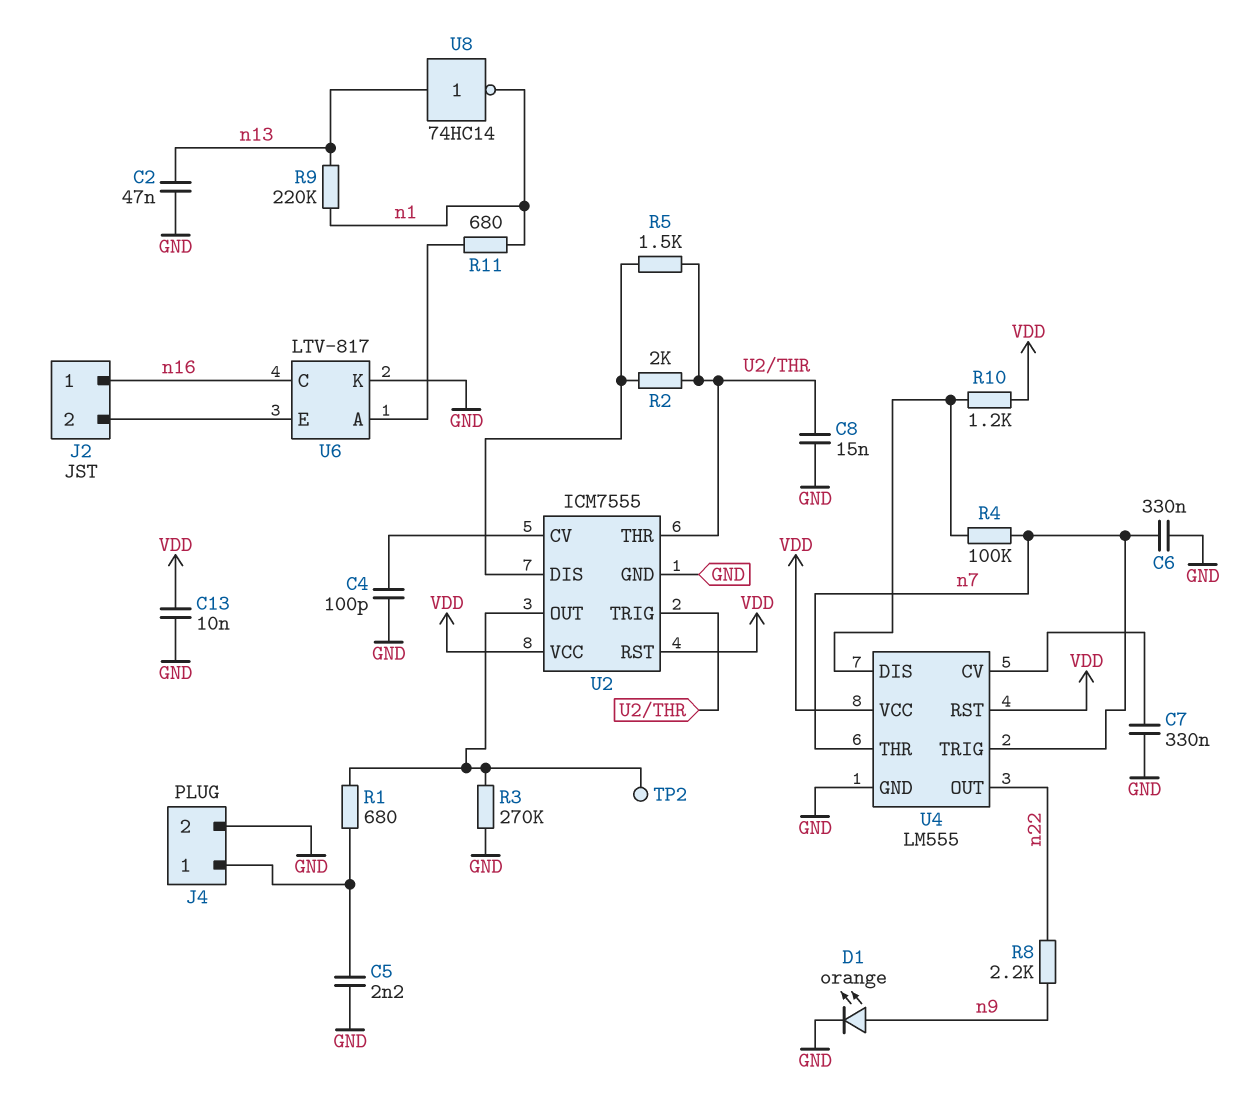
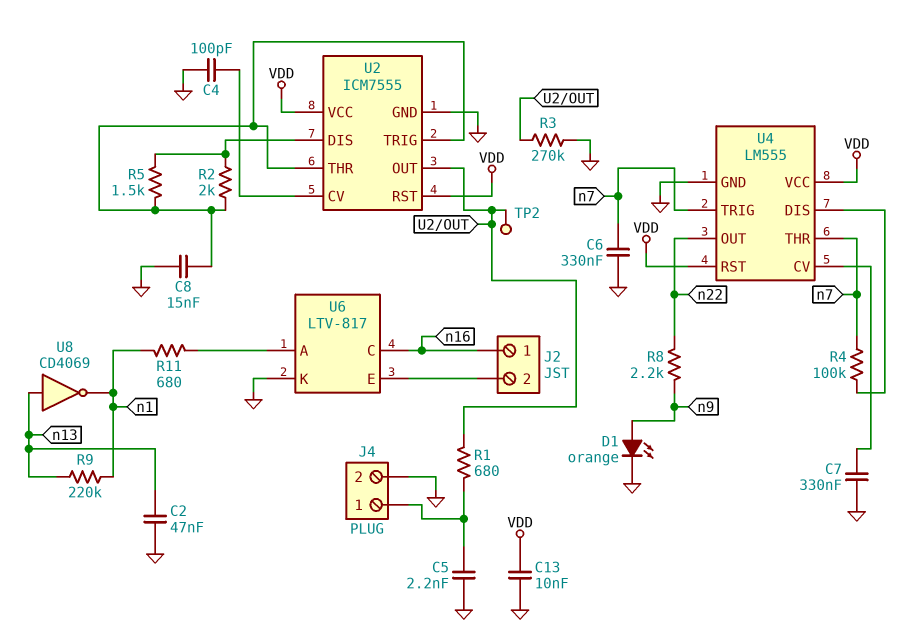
R10: 1.2k (U4/DIS, VDD) -> none
U8: NOT 74HC14 (in n13, out n1) -> NOT CD4069 (in n13, out n1)

